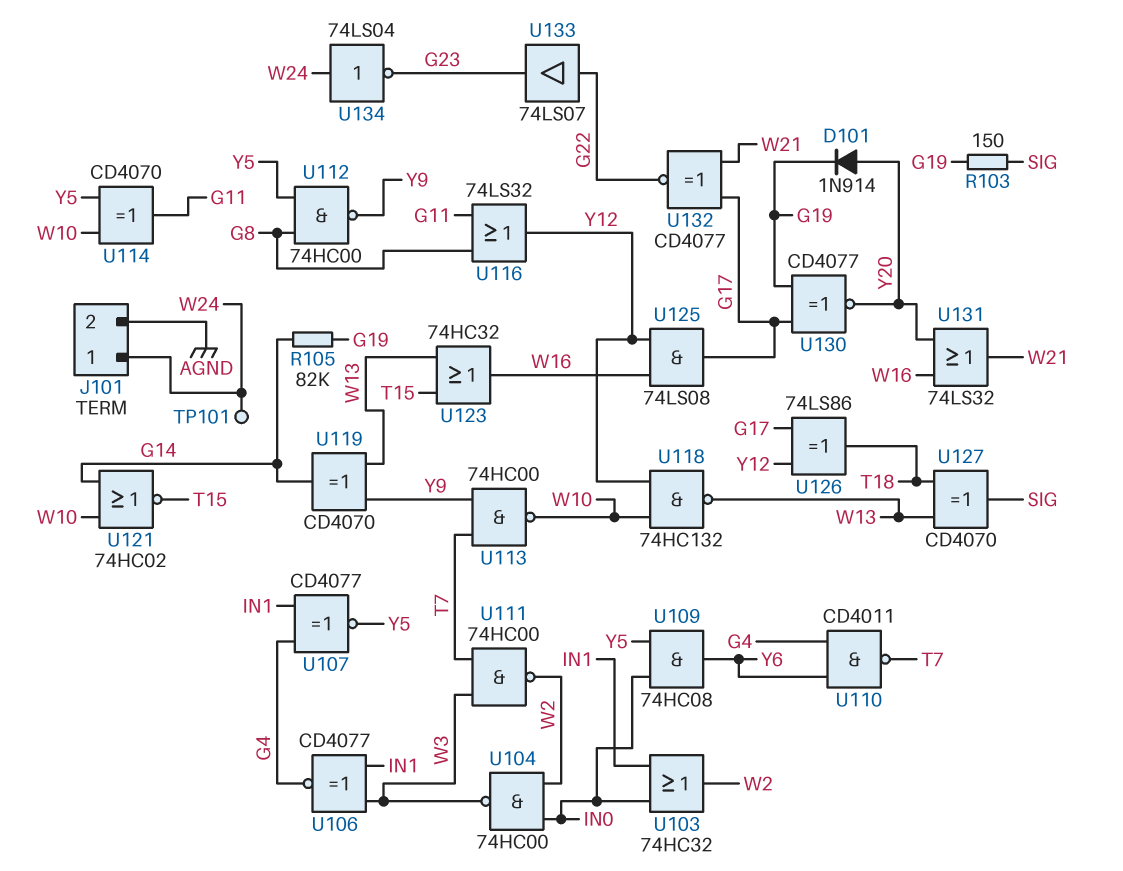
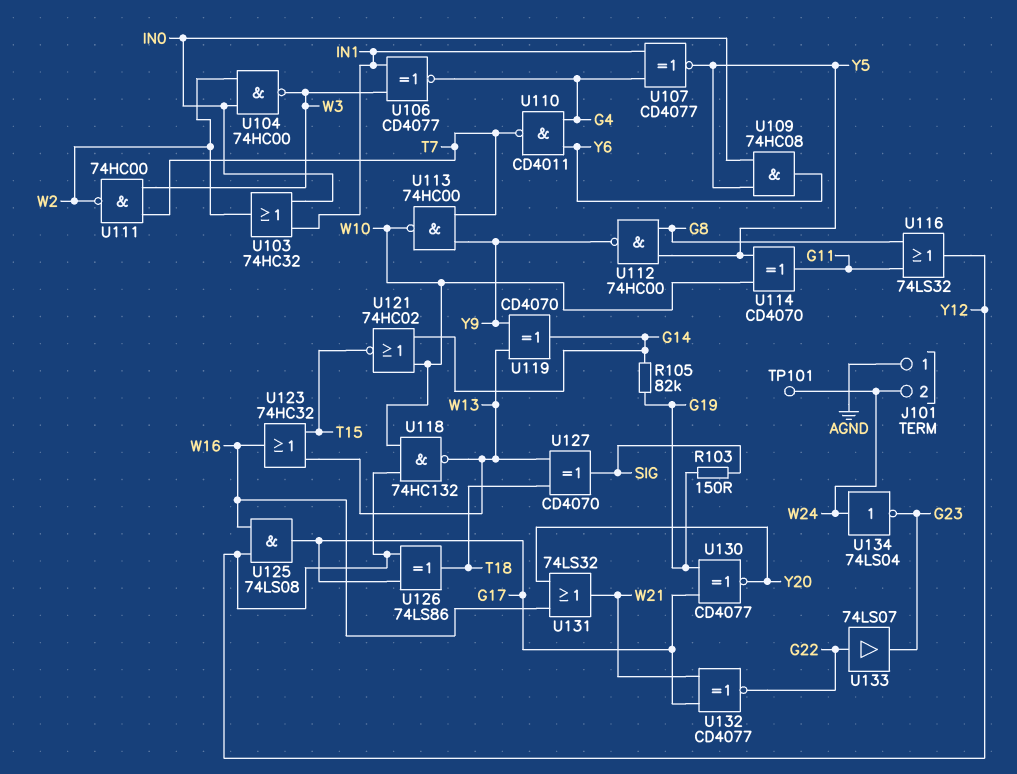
D101: diode 1N914 (A Y20, K G19) -> none
J101 pin 1: W24 -> AGND
J101 pin 2: AGND -> W24

